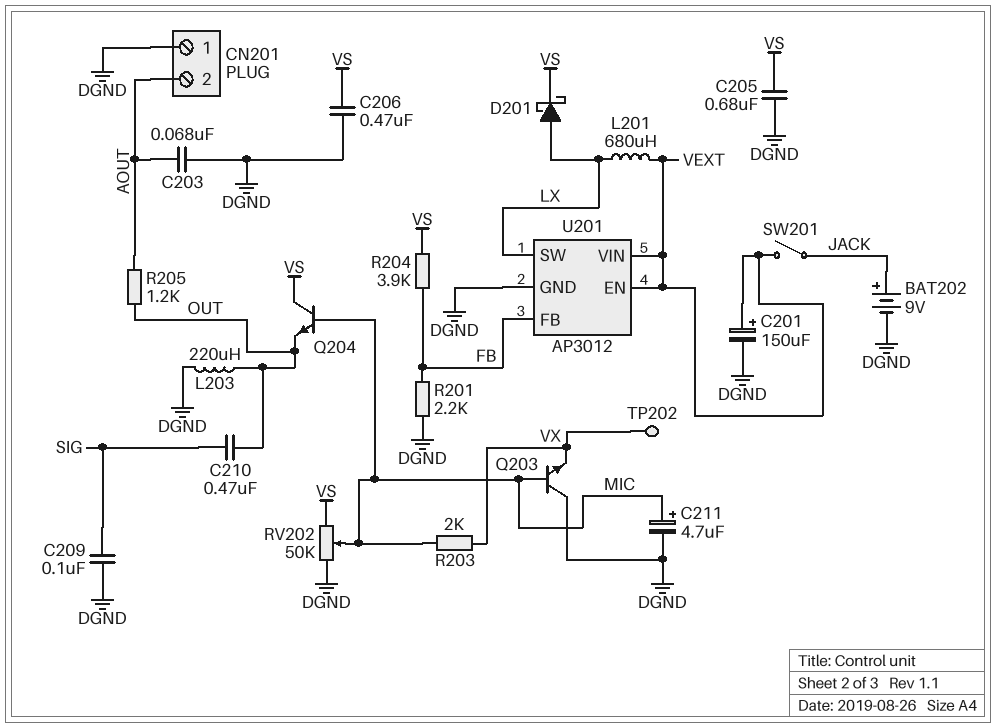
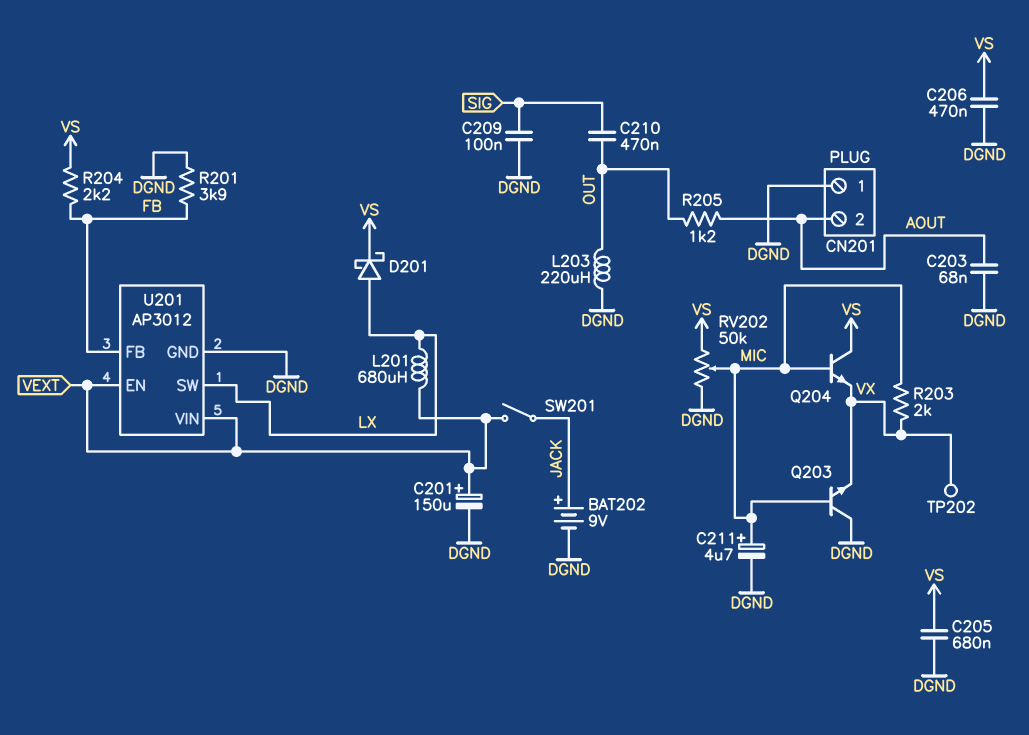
Q204: NPN (B MIC, C VS, E OUT) -> NPN (B MIC, C VS, E VX)
R201: 2.2k (DGND, FB) -> 3.9k (DGND, FB)
R204: 3.9k (FB, VS) -> 2.2k (FB, VS)

